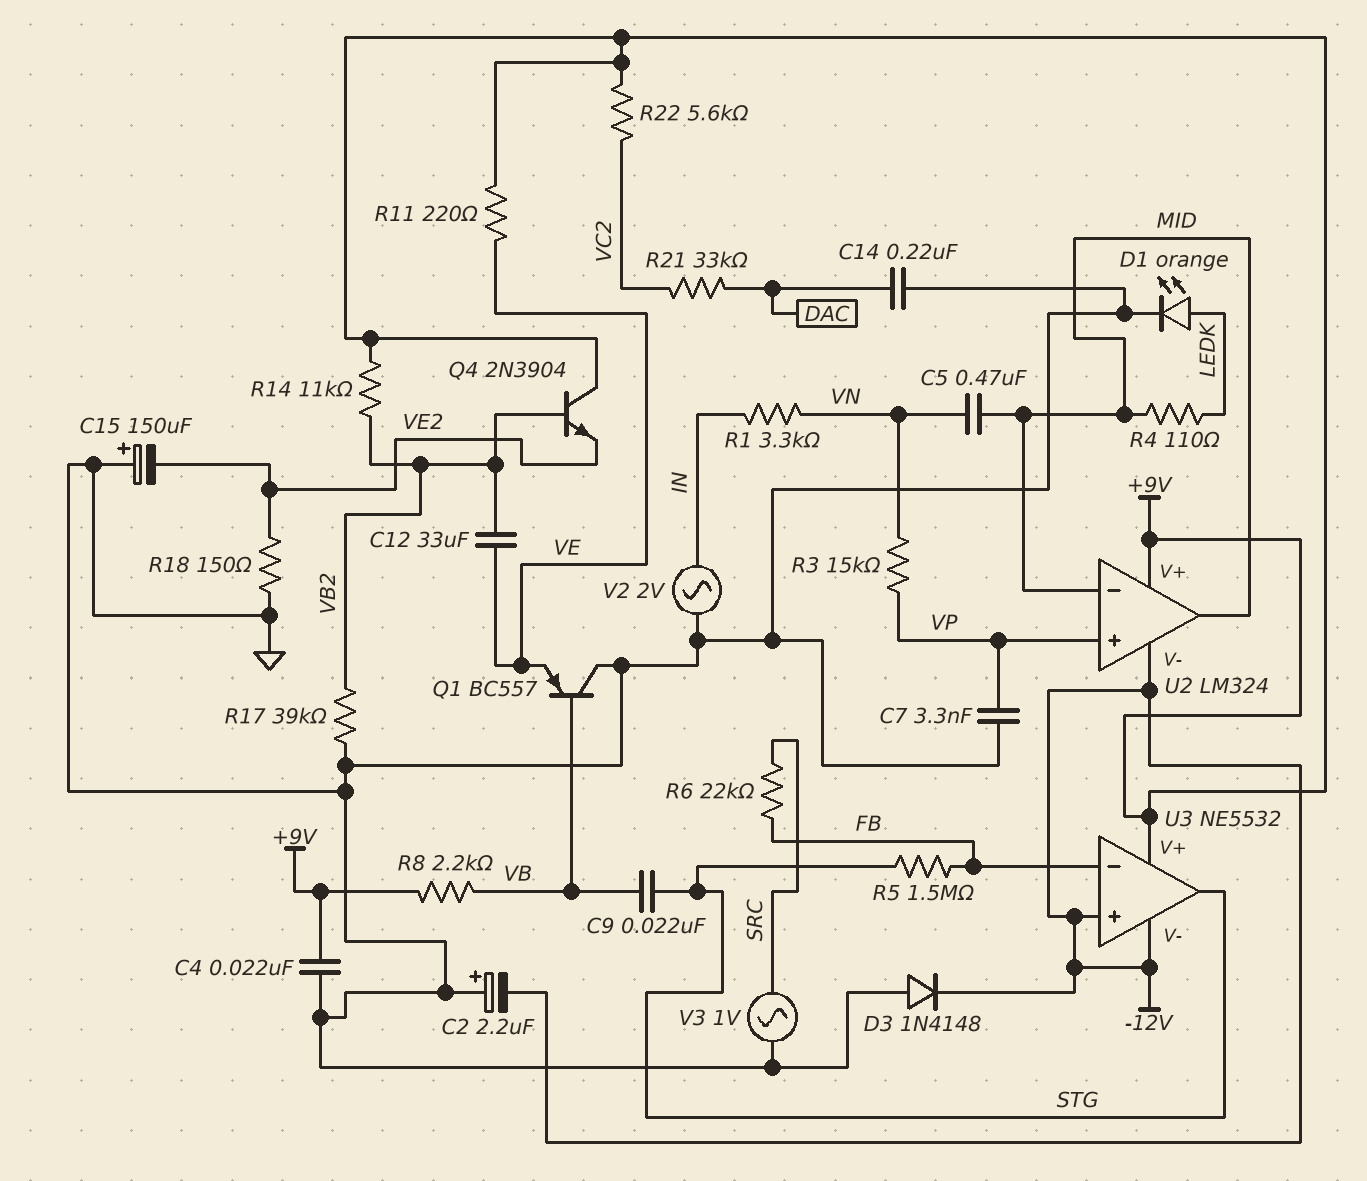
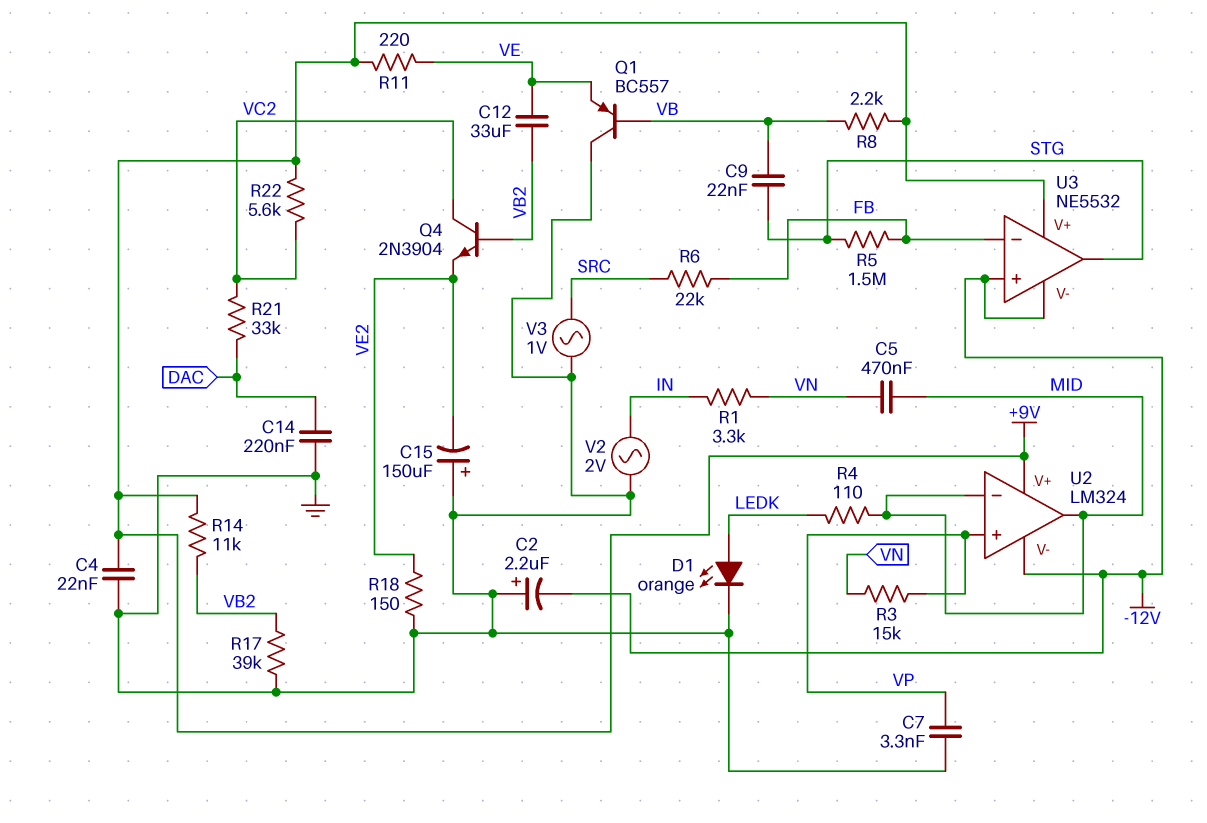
D3: diode 1N4148 (A GND, K -12V) -> none
Q4: NPN 2N3904 (B VB2, C +9V, E VE2) -> NPN 2N3904 (B VB2, C VC2, E VE2)

